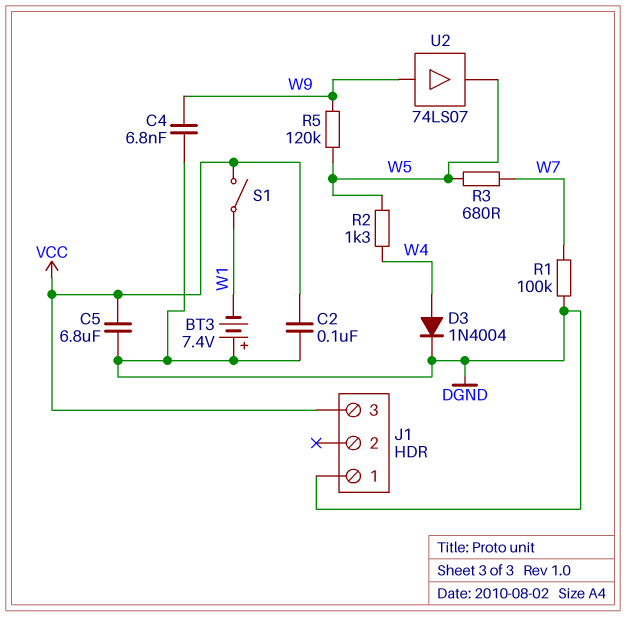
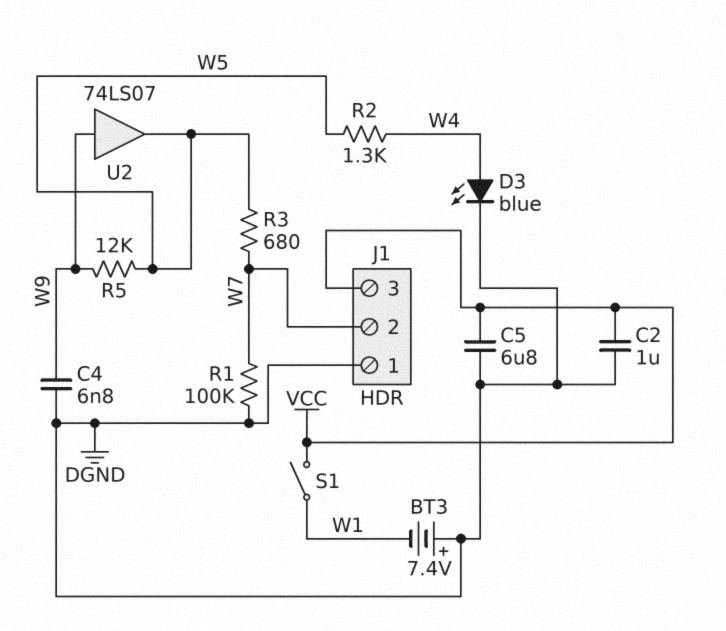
C2: 100nF (DGND, VCC) -> 1uF (DGND, VCC)
D3: diode 1N4004 (A W4, K DGND) -> LED blue (A W4, K DGND)
J1 pin 2: none -> W7
R5: 120k (W5, W9) -> 12k (W5, W9)

